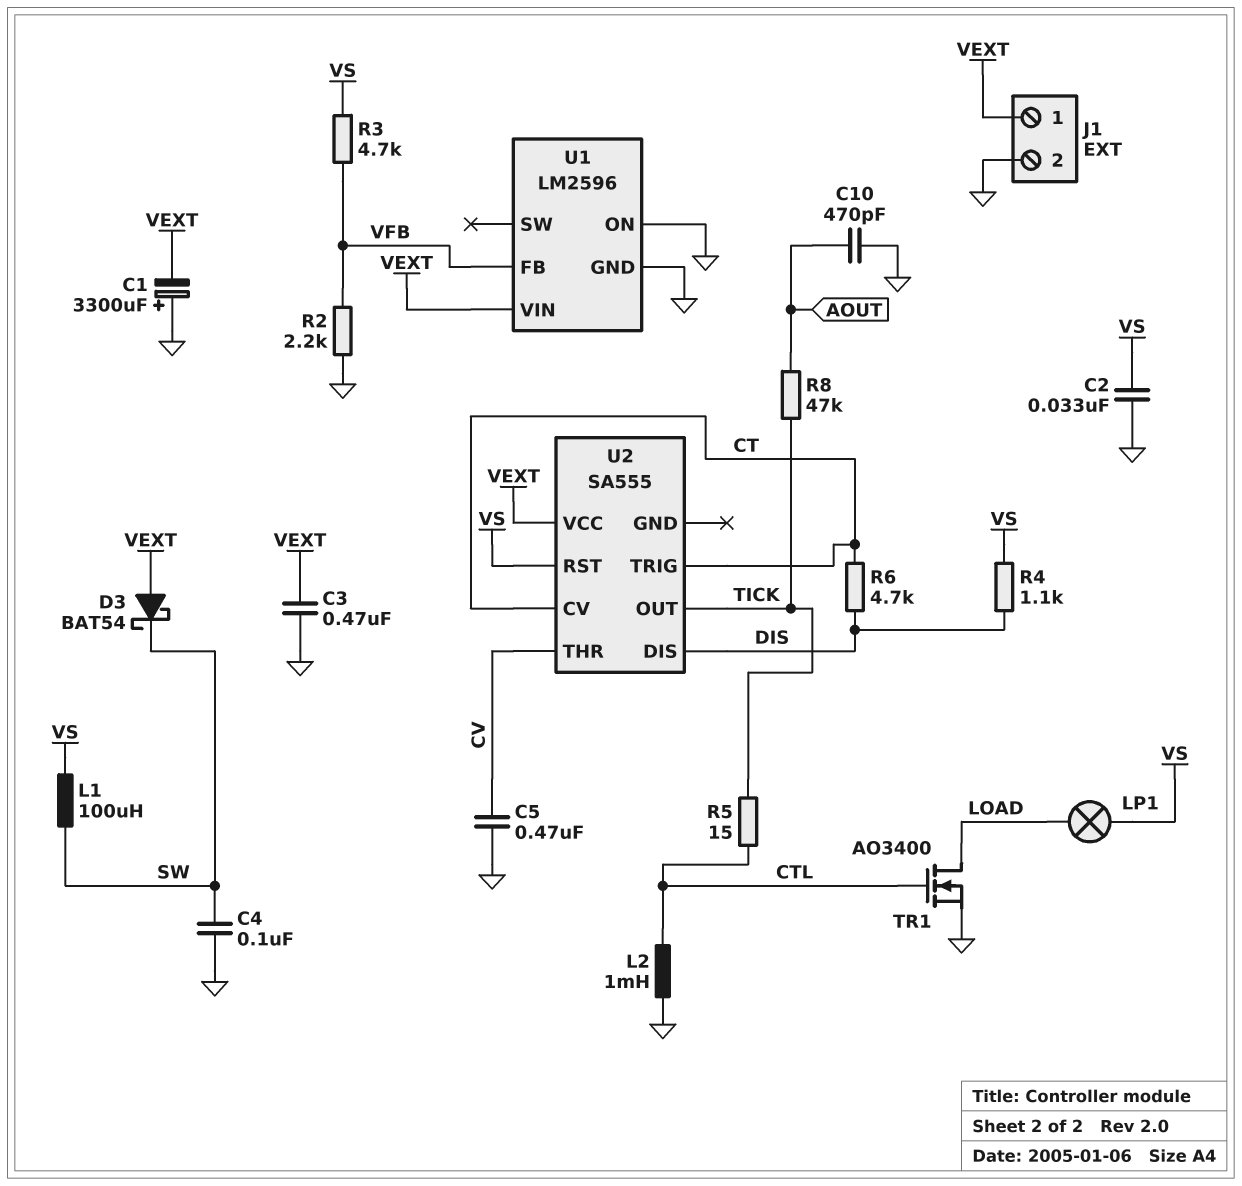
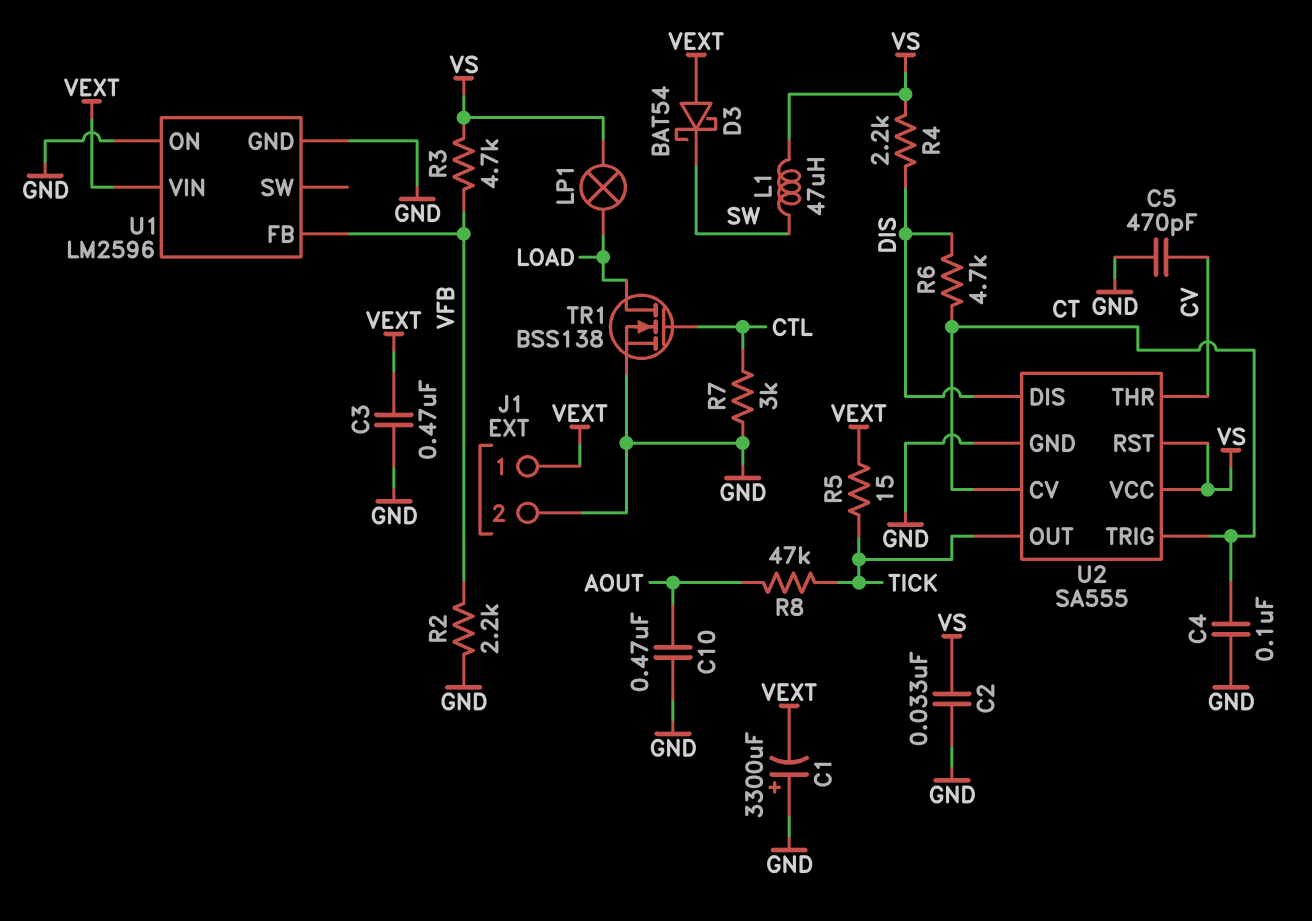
C4: 100nF (GND, SW) -> 100nF (CT, GND)
C5: 470nF (CV, GND) -> 470pF (CV, GND)
C10: 470pF (AOUT, GND) -> 470nF (AOUT, GND)
L1: 100uH (SW, VS) -> 47uH (SW, VS)
L2: 1mH (CTL, GND) -> none
R4: 1.1k (DIS, VS) -> 2.2k (DIS, VS)
R5: 15 (CTL, TICK) -> 15 (TICK, VEXT)
R7: none -> 3k (CTL, GND)
TR1: NMOS AO3400 (G CTL, D LOAD, S GND) -> NMOS BSS138 (G CTL, D LOAD, S GND)
U2 pin GND: none -> GND
U2 pin VCC: VEXT -> VS

